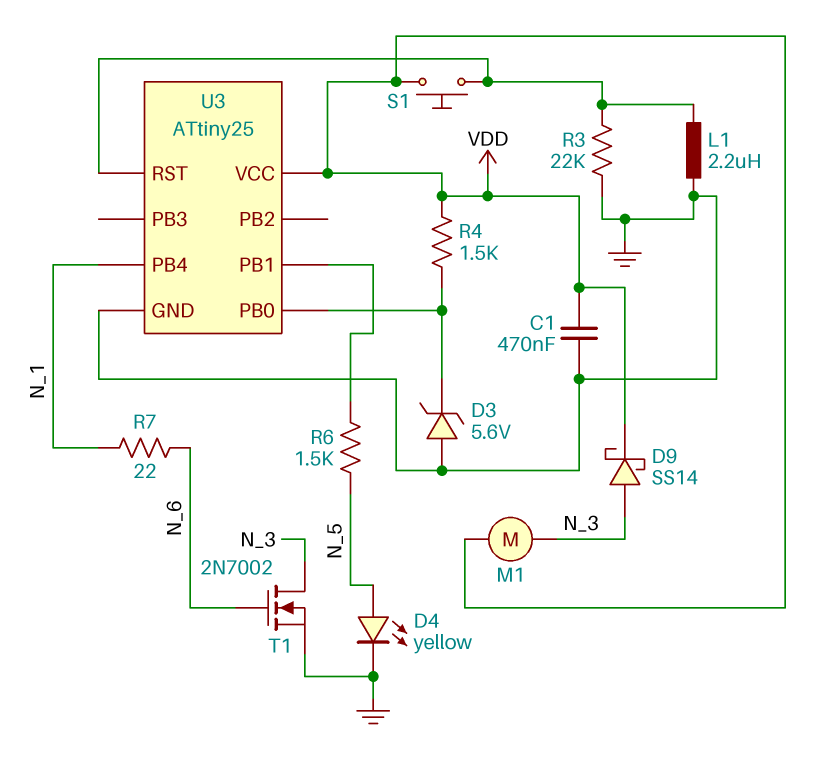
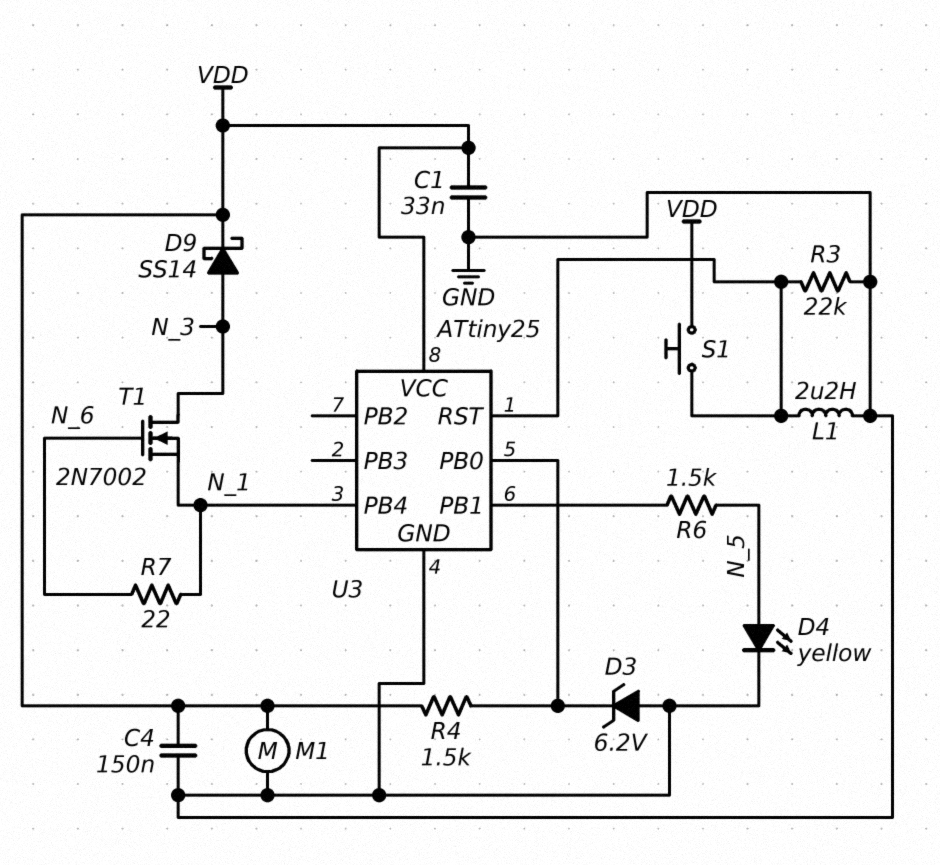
C1: 470nF (GND, VDD) -> 33nF (GND, VDD)
C4: none -> 150nF (GND, VDD)
D3: zener 5.6V (A GND, K U3/PB0) -> zener 6.2V (A GND, K U3/PB0)
M1: motor (N_3, VDD) -> motor (GND, VDD)
T1: NMOS 2N7002 (G N_6, D N_3, S GND) -> NMOS 2N7002 (G N_6, D N_3, S N_1)

